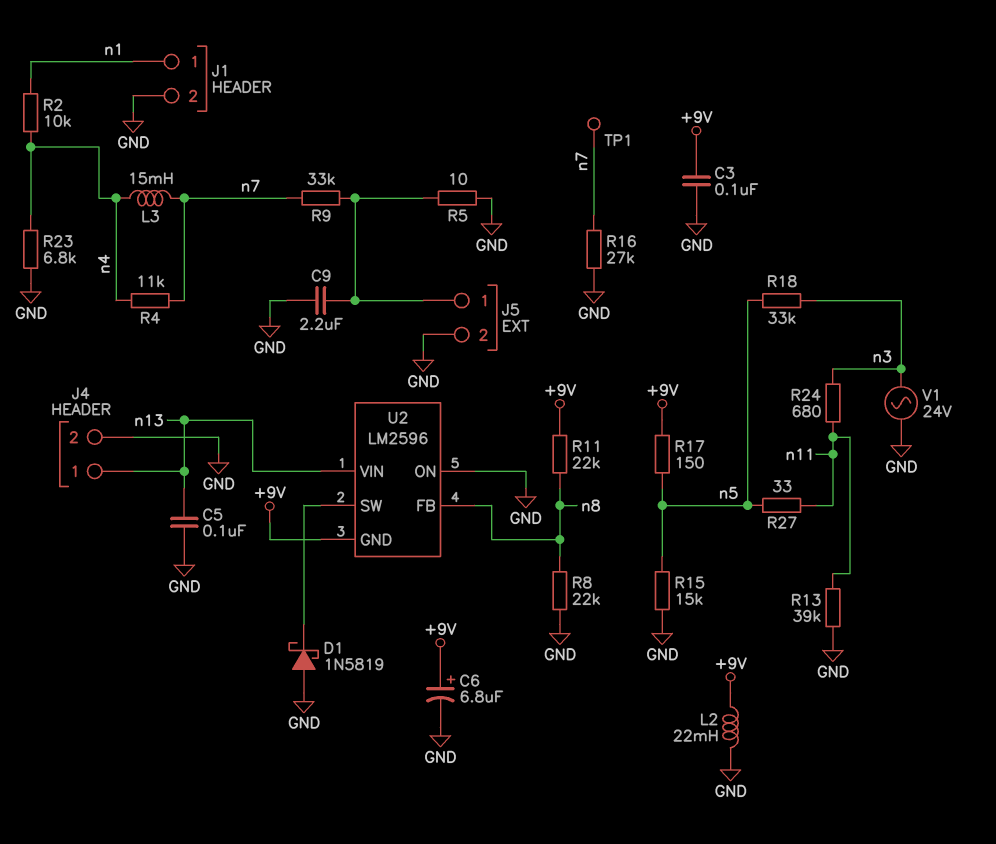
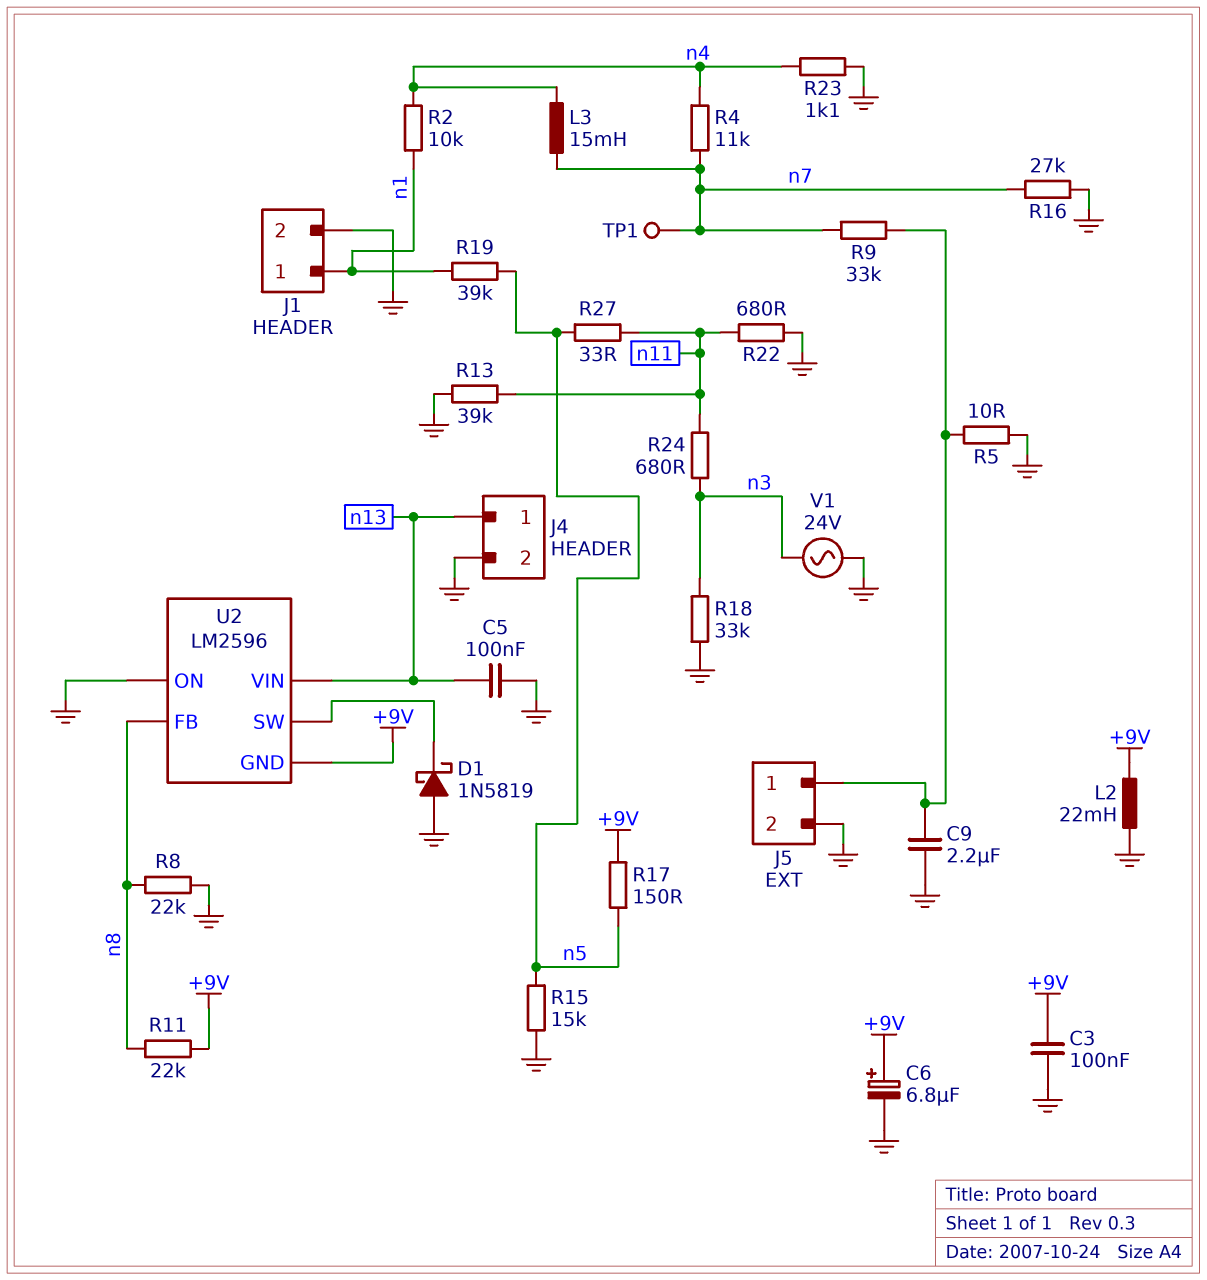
R18: 33k (n3, n5) -> 33k (GND, n3)
R19: none -> 39k (n1, n5)
R22: none -> 680 (GND, n11)
R23: 6.8k (GND, n4) -> 1.1k (GND, n4)

